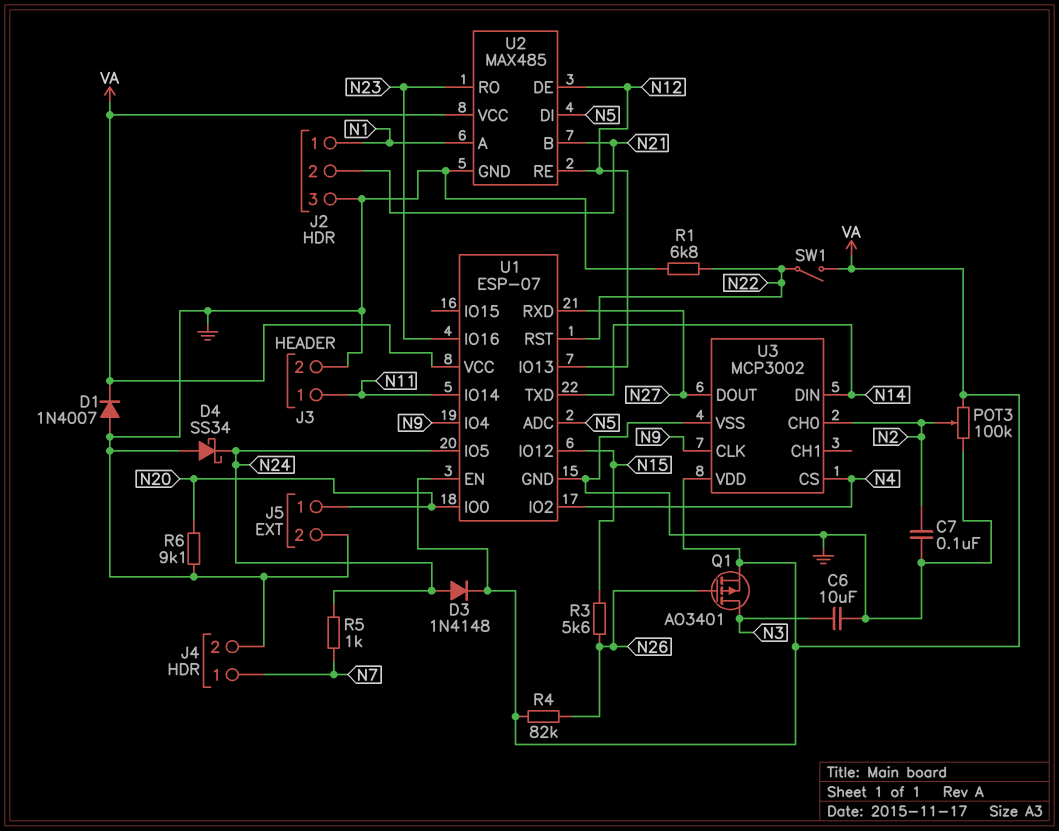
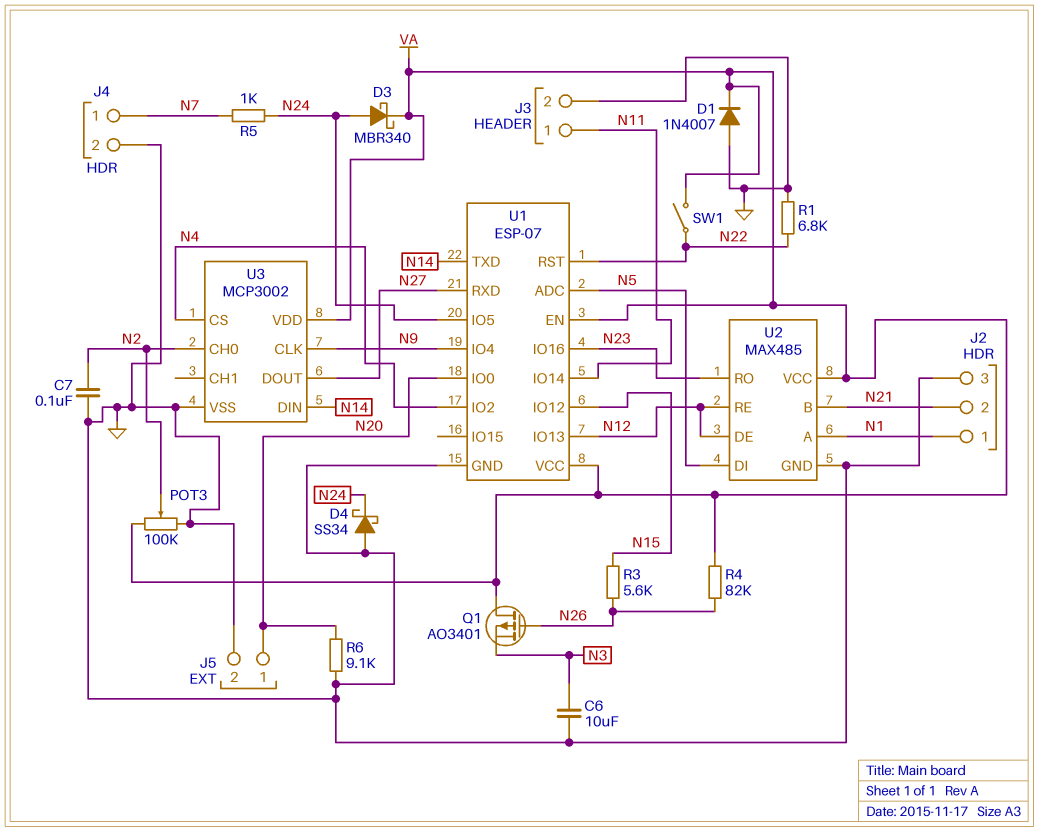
D3: diode 1N4148 (A N24, K VA) -> schottky MBR340 (A N24, K VA)
Q1: PMOS AO3401 (G N26, D N3, S VA) -> PMOS AO3401 (G N26, D VA, S N3)

